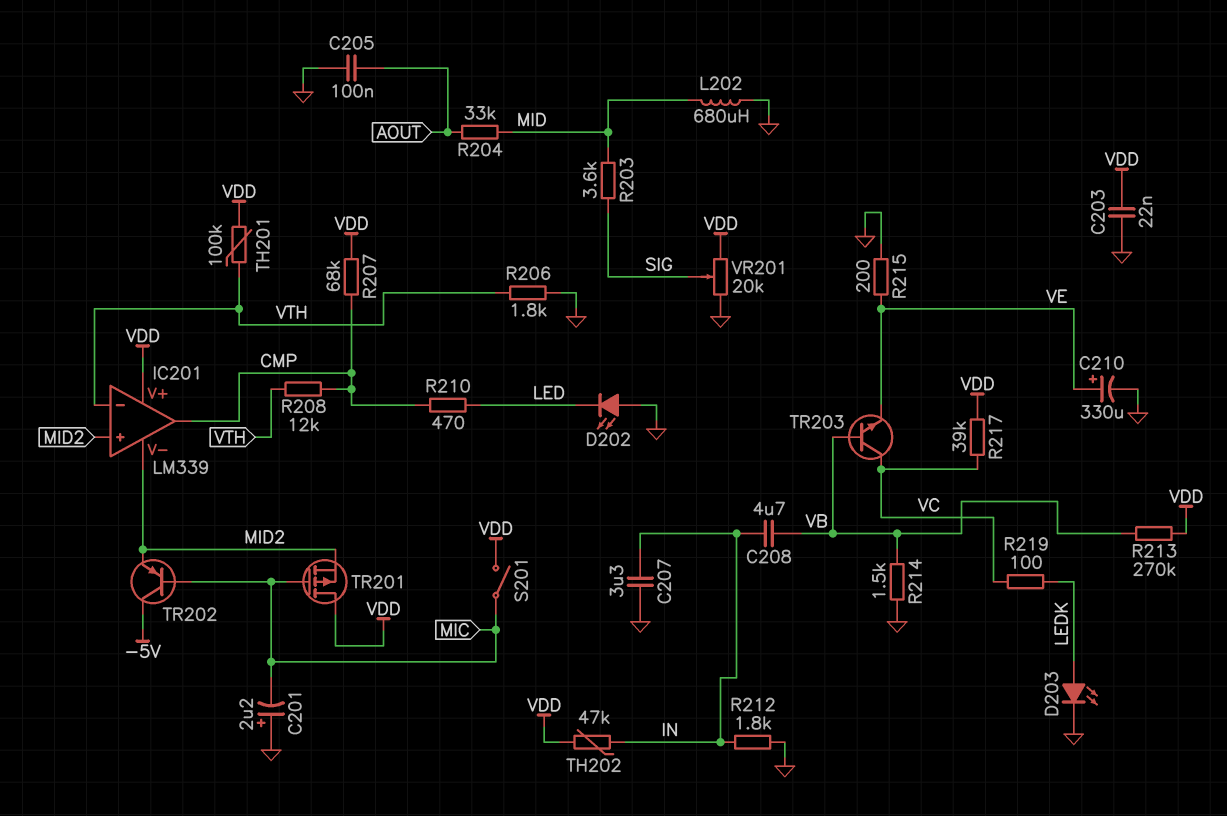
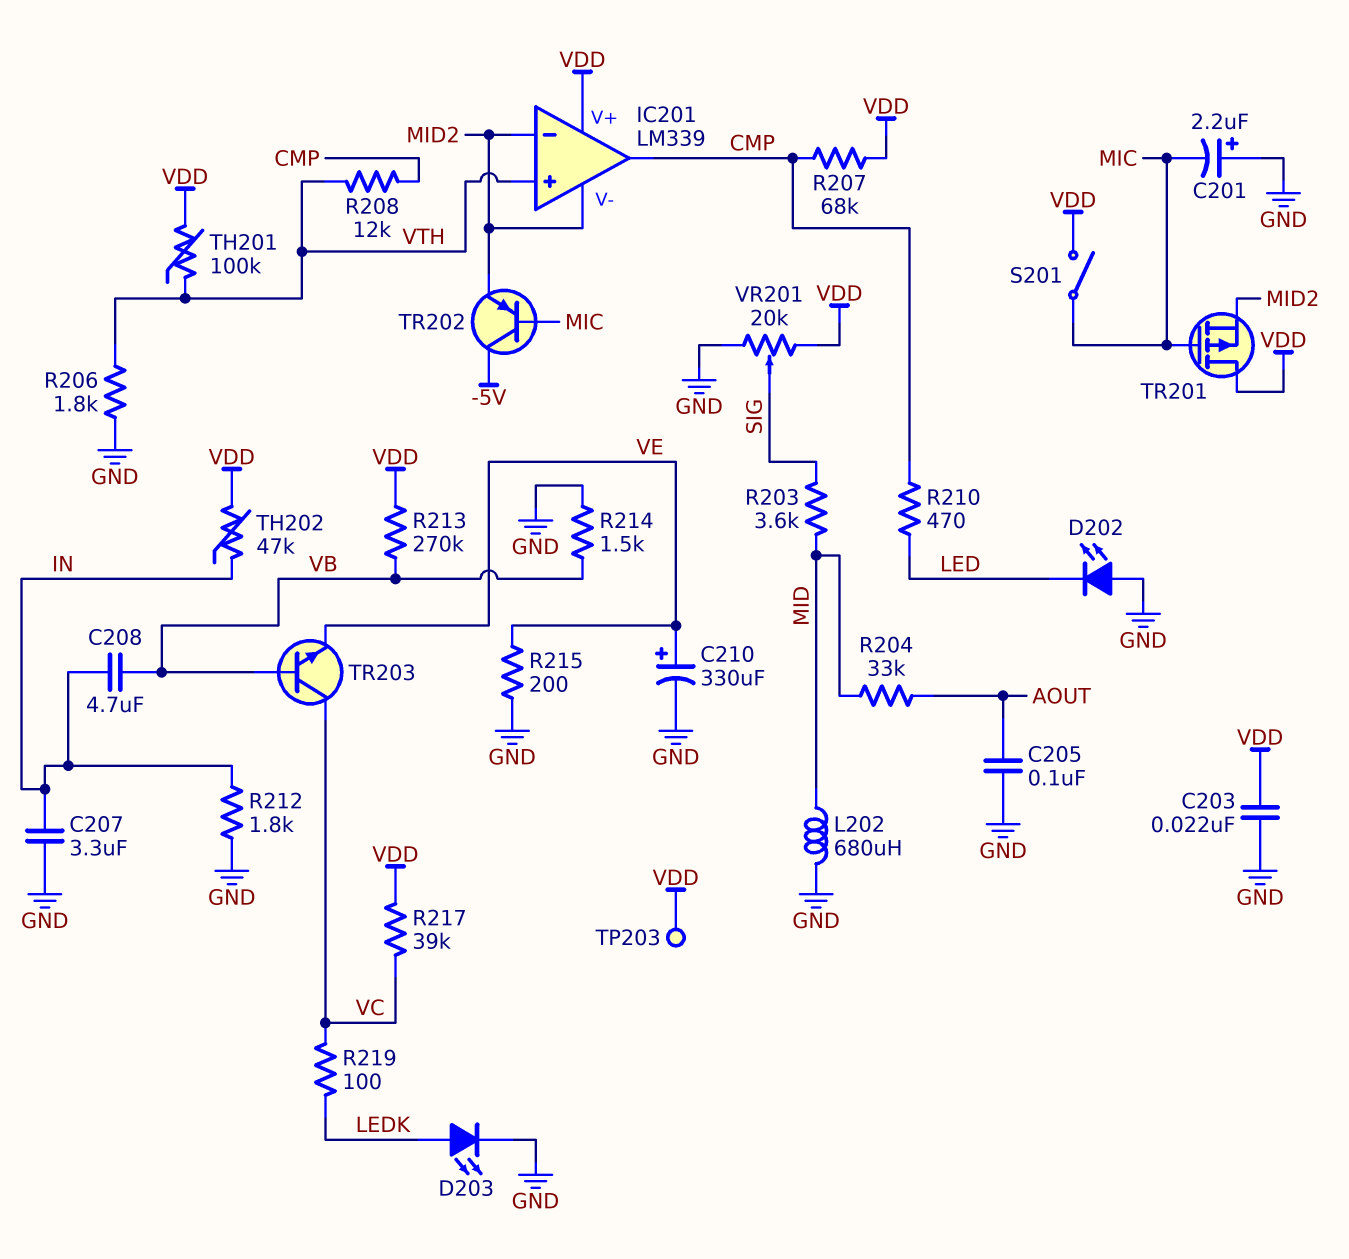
IC201 pin in+: MID2 -> VTH
IC201 pin in-: VTH -> MID2
TP203: none -> test point (VDD)

